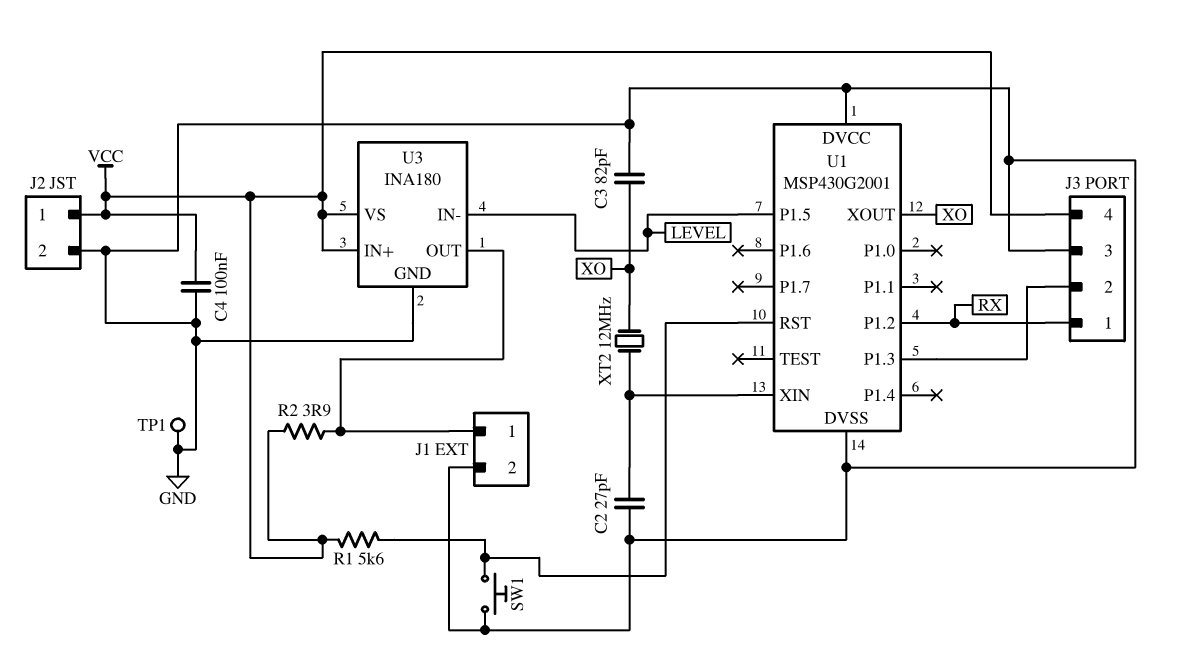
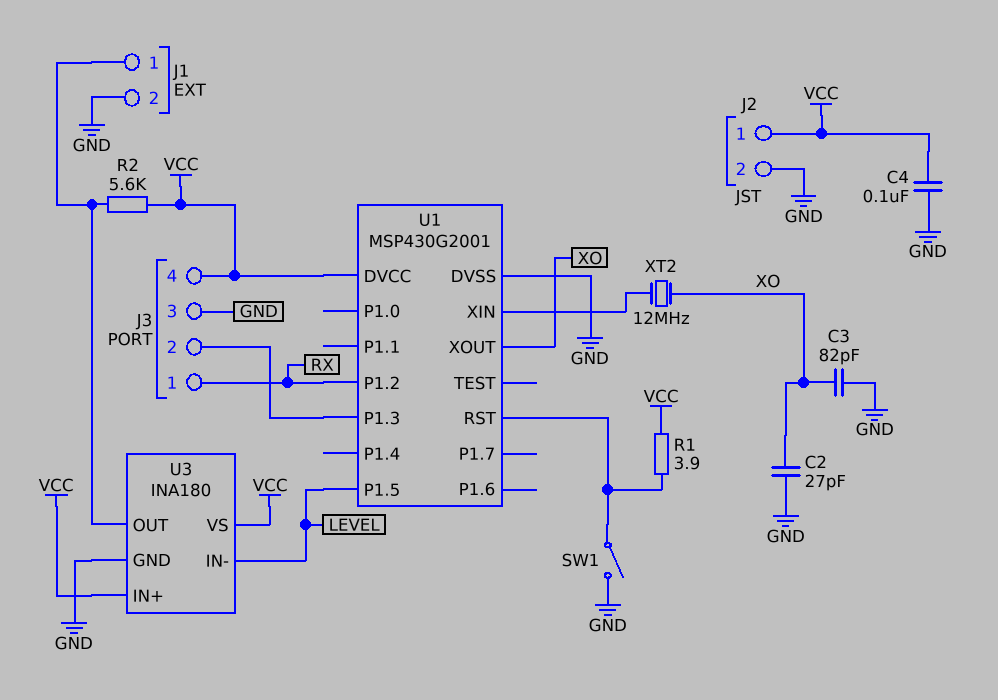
C2: 27pF (GND, U1/XIN) -> 27pF (GND, XO)
R1: 5.6k (U1/RST, VCC) -> 3.9 (U1/RST, VCC)
R2: 3.9 (J1/1, VCC) -> 5.6k (J1/1, VCC)
SW1: button (GND, U1/RST) -> switch (GND, U1/RST)
TP1: test point (GND) -> none
U1 pin DVCC: GND -> VCC

